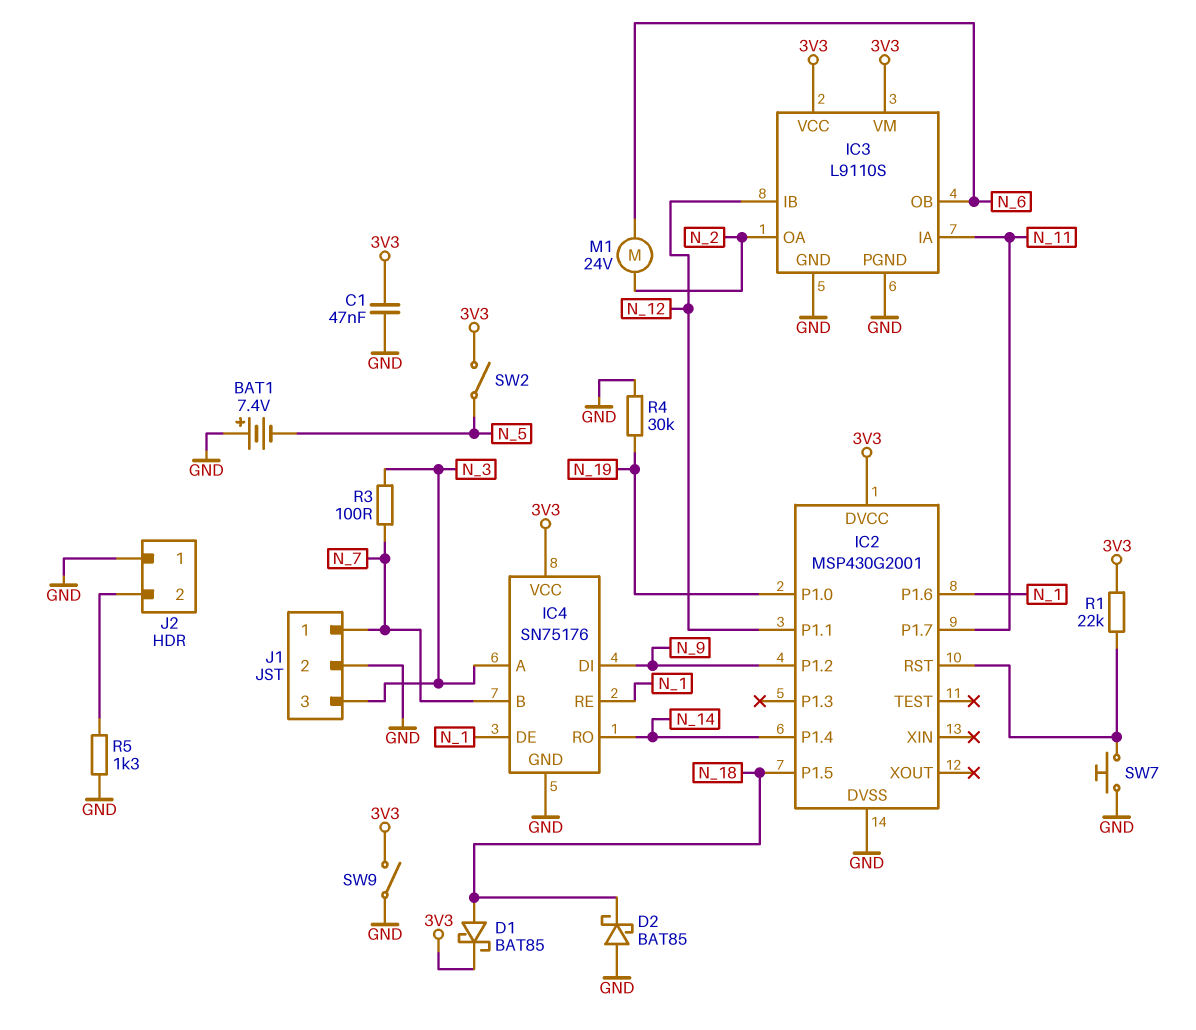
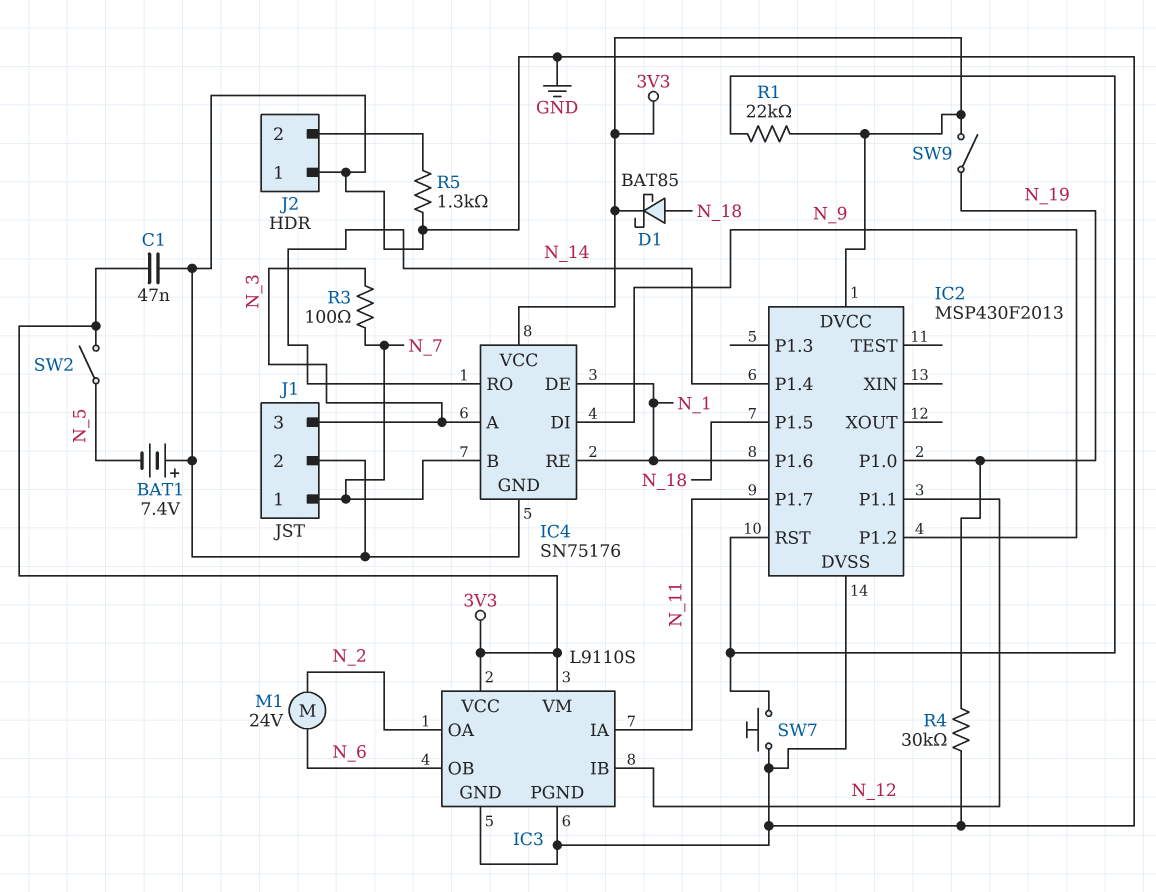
D2: schottky BAT85 (A GND, K N_18) -> none
IC2: MSP430G2001 -> MSP430F2013
SW9: switch (3V3, GND) -> switch (3V3, N_19)

